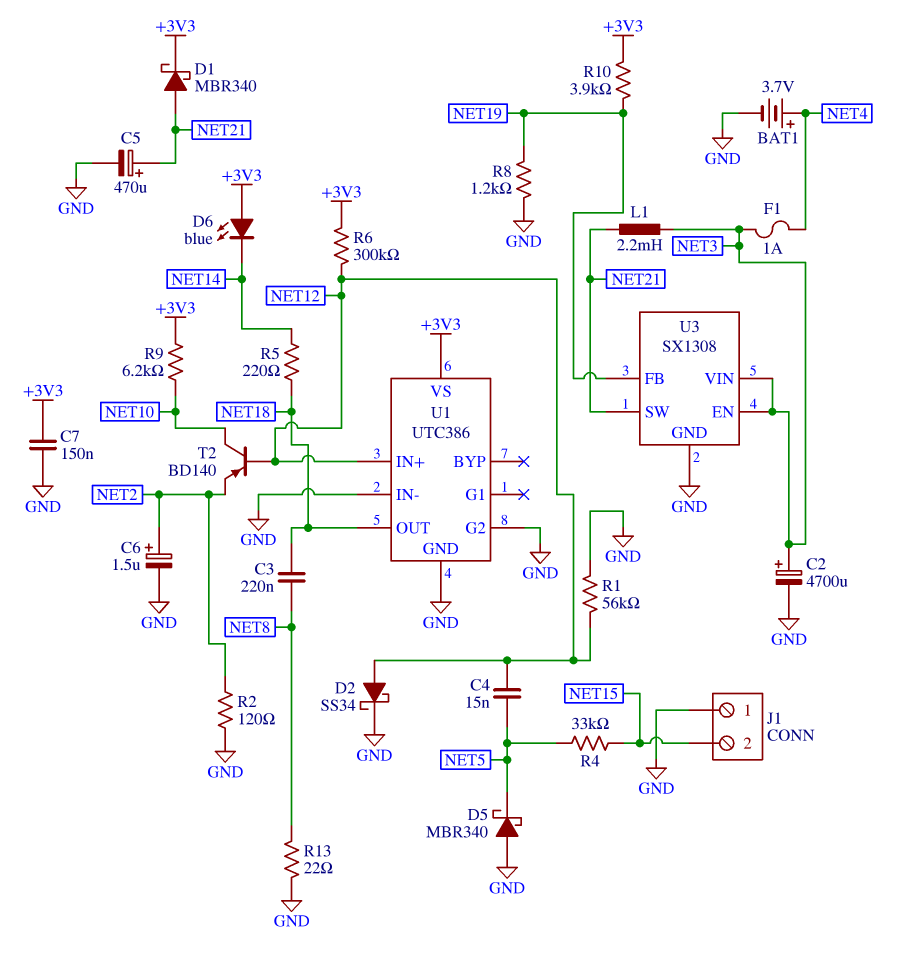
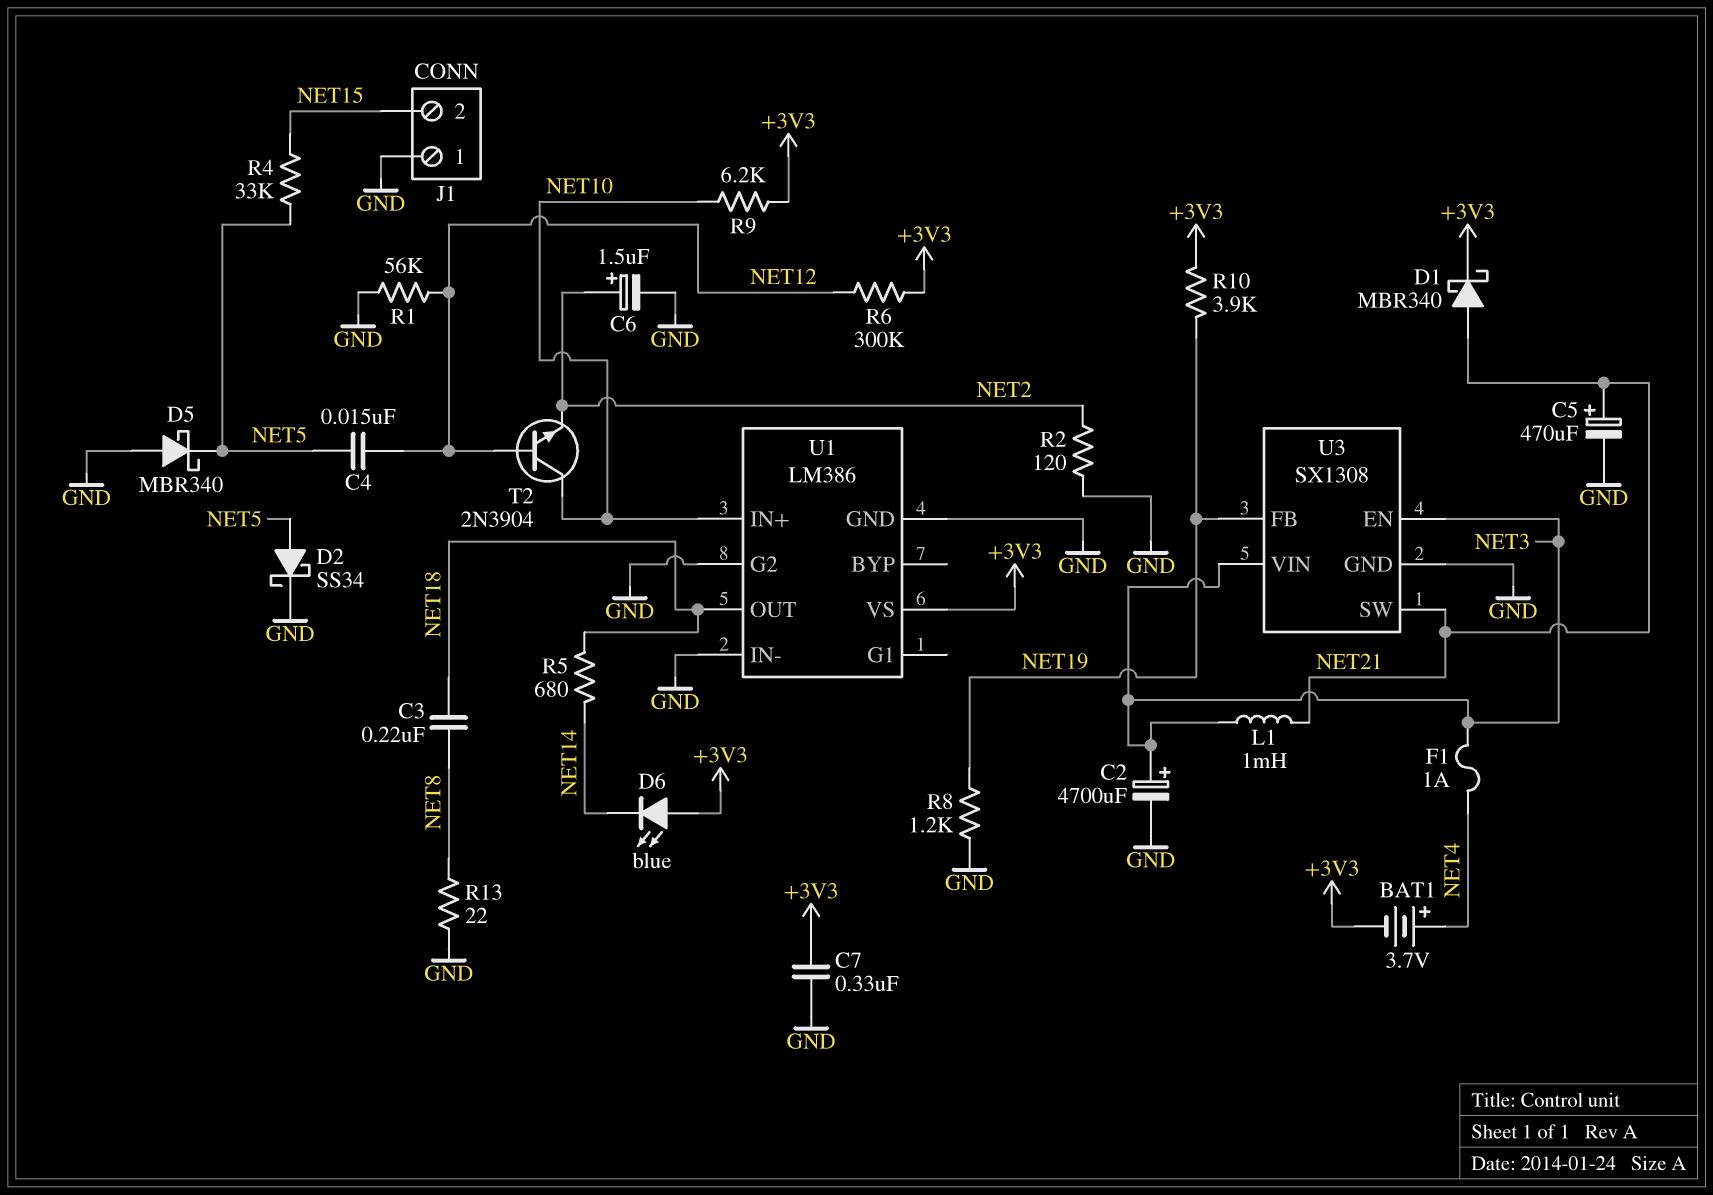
BAT1: 3.7V (plus NET4, minus GND) -> 3.7V (plus NET4, minus +3V3)
C7: 150nF (+3V3, GND) -> 330nF (+3V3, GND)
D2: schottky SS34 (A NET12, K GND) -> schottky SS34 (A NET5, K GND)
L1: 2.2mH (NET3, NET21) -> 1mH (NET3, NET21)
R5: 220 (NET14, NET18) -> 680 (NET14, NET18)
T2: PNP BD140 (B NET12, C NET10, E NET2) -> NPN 2N3904 (B NET12, C NET10, E NET2)
U1: UTC386 -> LM386
U1 pin IN+: NET12 -> NET10

